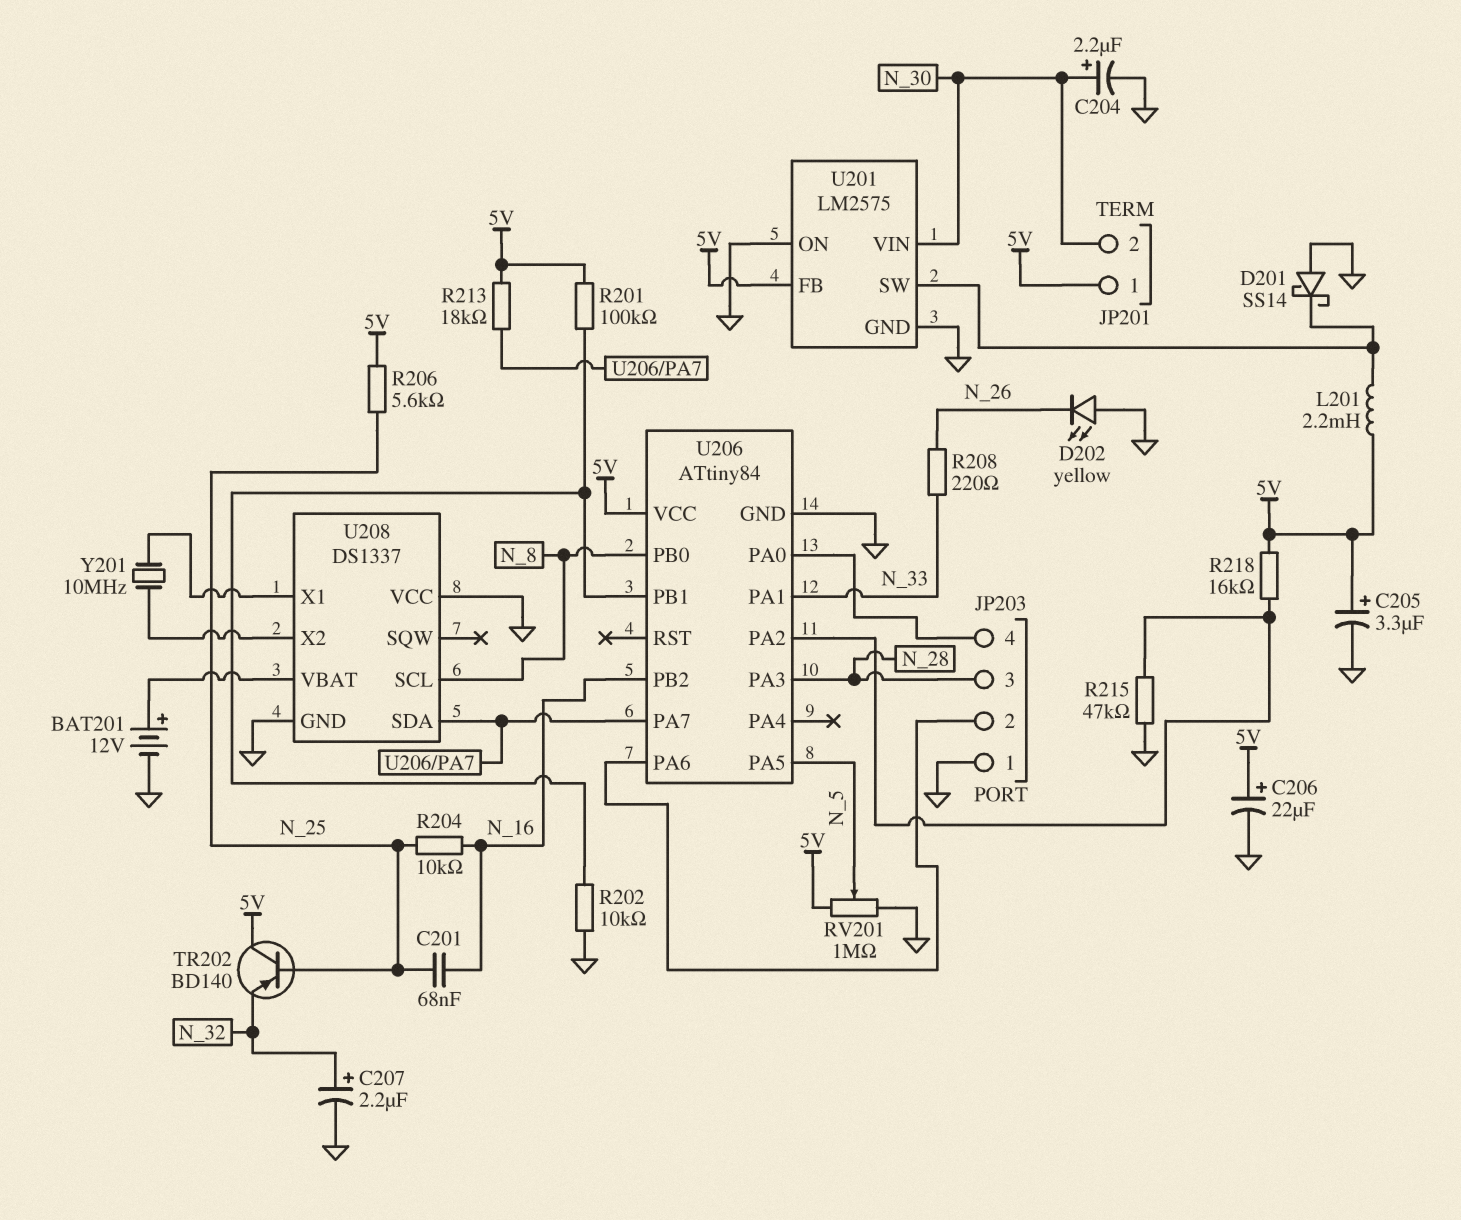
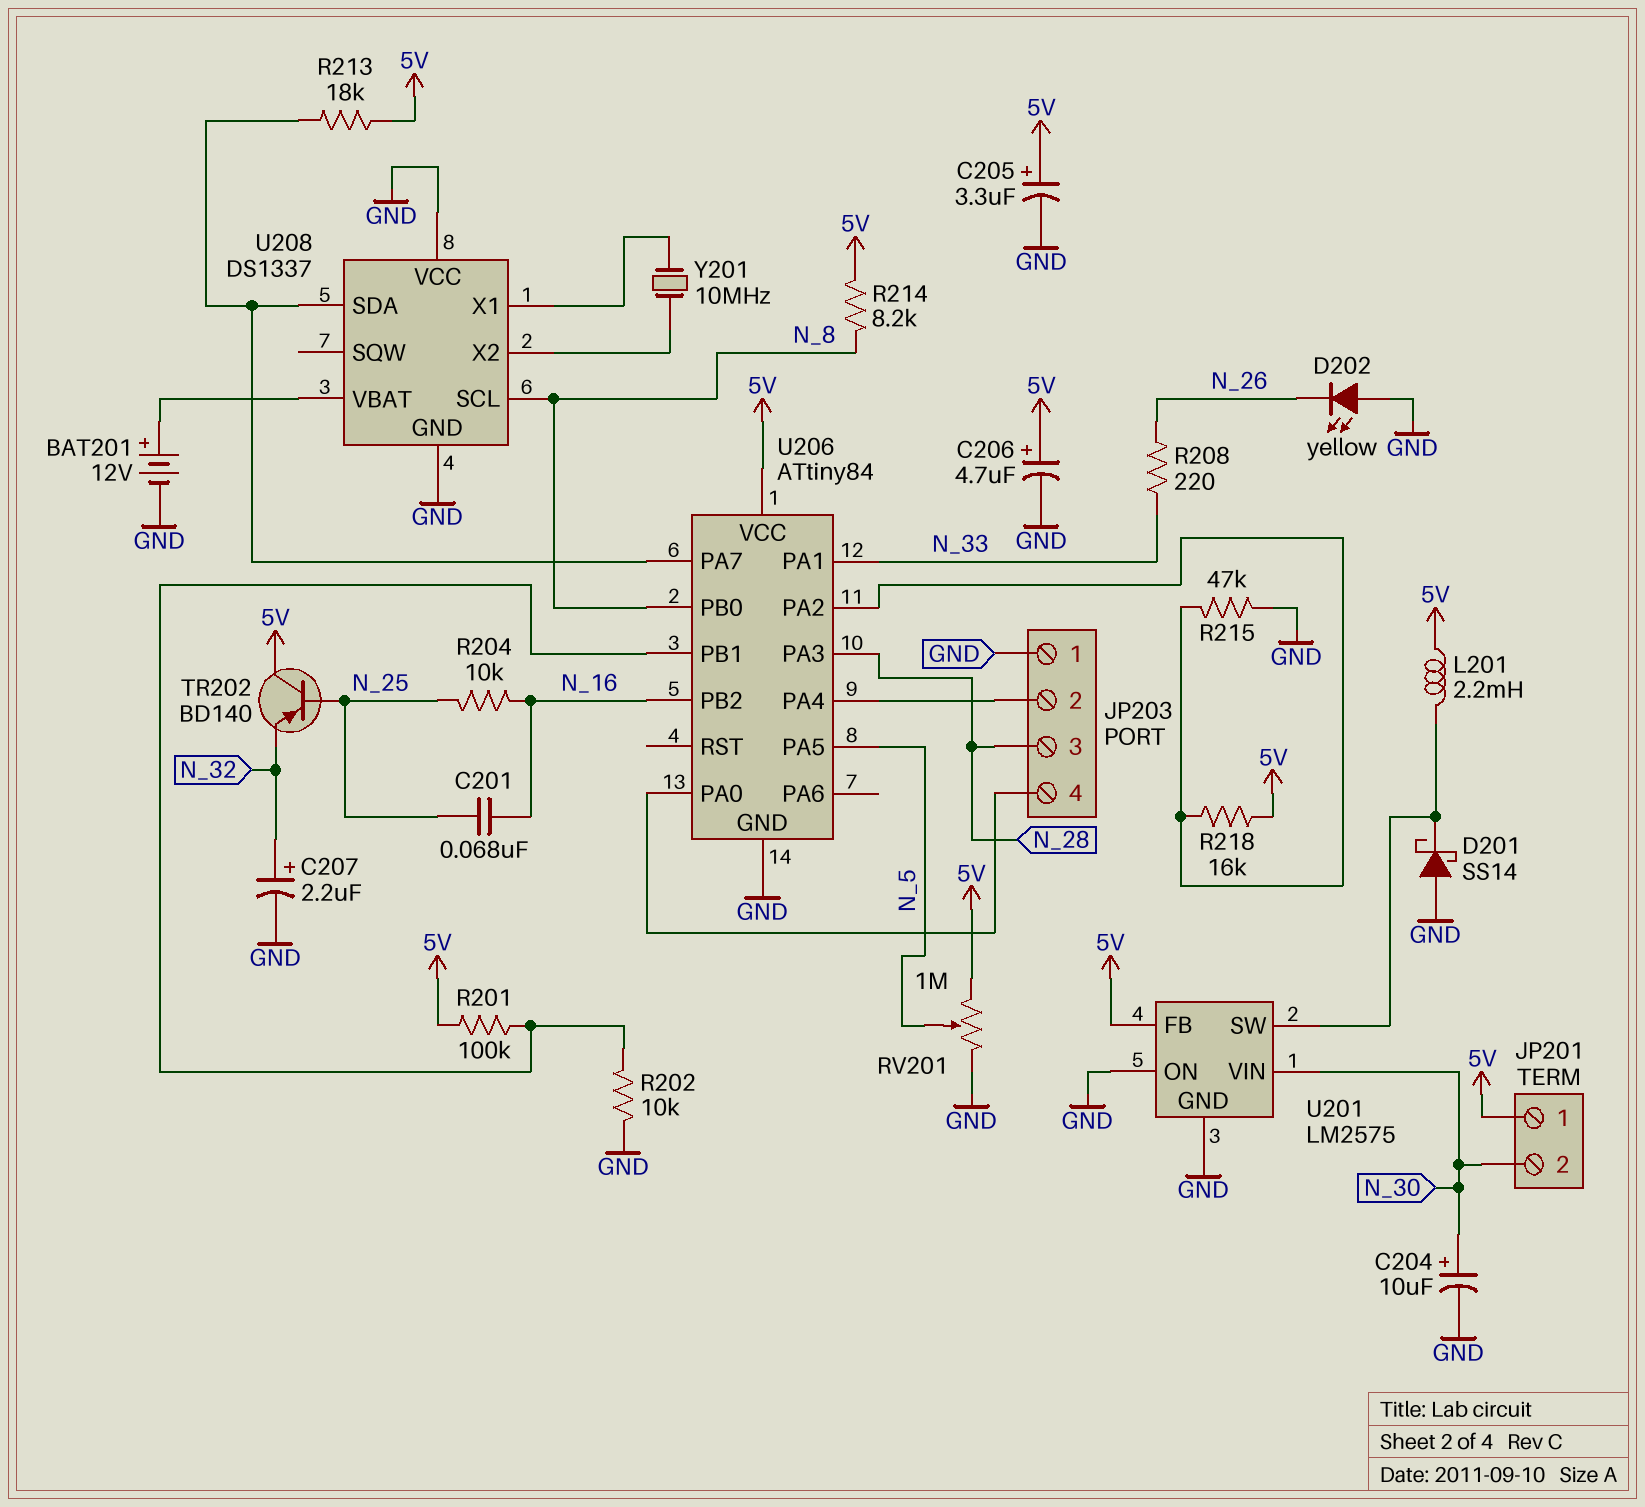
C204: 2.2uF (plus N_30, minus GND) -> 10uF (plus N_30, minus GND)
C206: 22uF (plus 5V, minus GND) -> 4.7uF (plus 5V, minus GND)
R206: 5.6k (5V, N_25) -> none
R214: none -> 8.2k (5V, N_8)
U206 pin PA4: none -> JP203/2
U206 pin PA6: JP203/2 -> none

